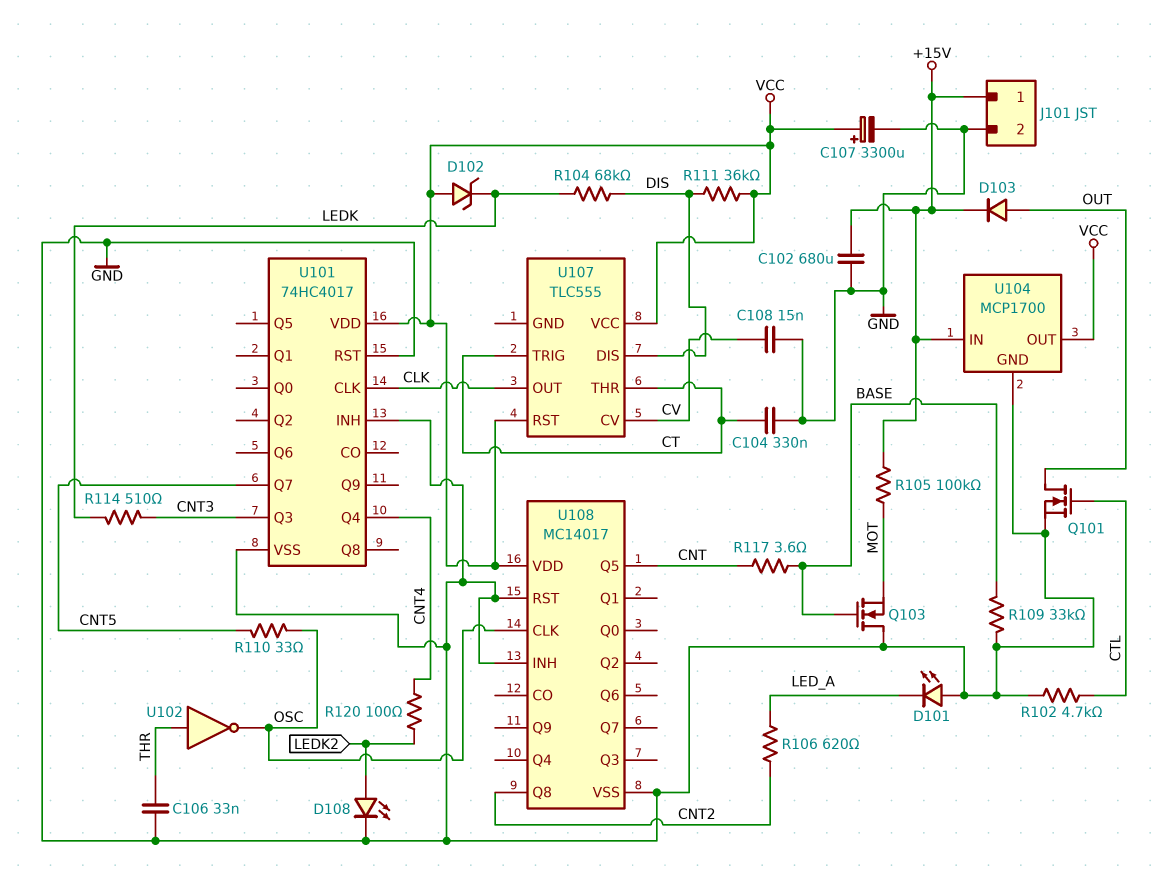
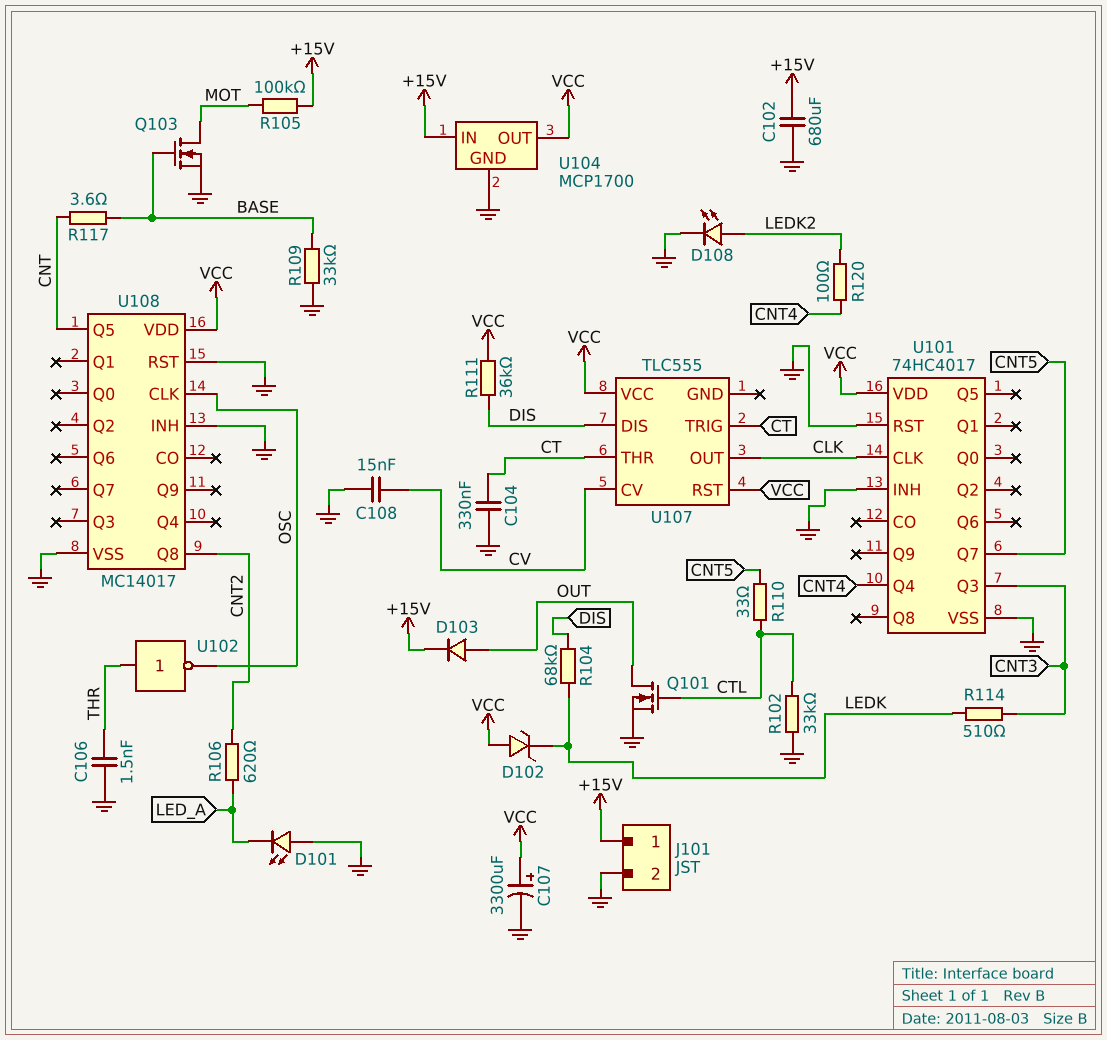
C106: 33nF (GND, THR) -> 1.5nF (GND, THR)
Q103: NMOS (G BASE, D GND, S MOT) -> NMOS (G BASE, D MOT, S GND)
R102: 4.7k (CTL, GND) -> 33k (CTL, GND)
R110: 33 (CNT5, OSC) -> 33 (CNT5, CTL)

